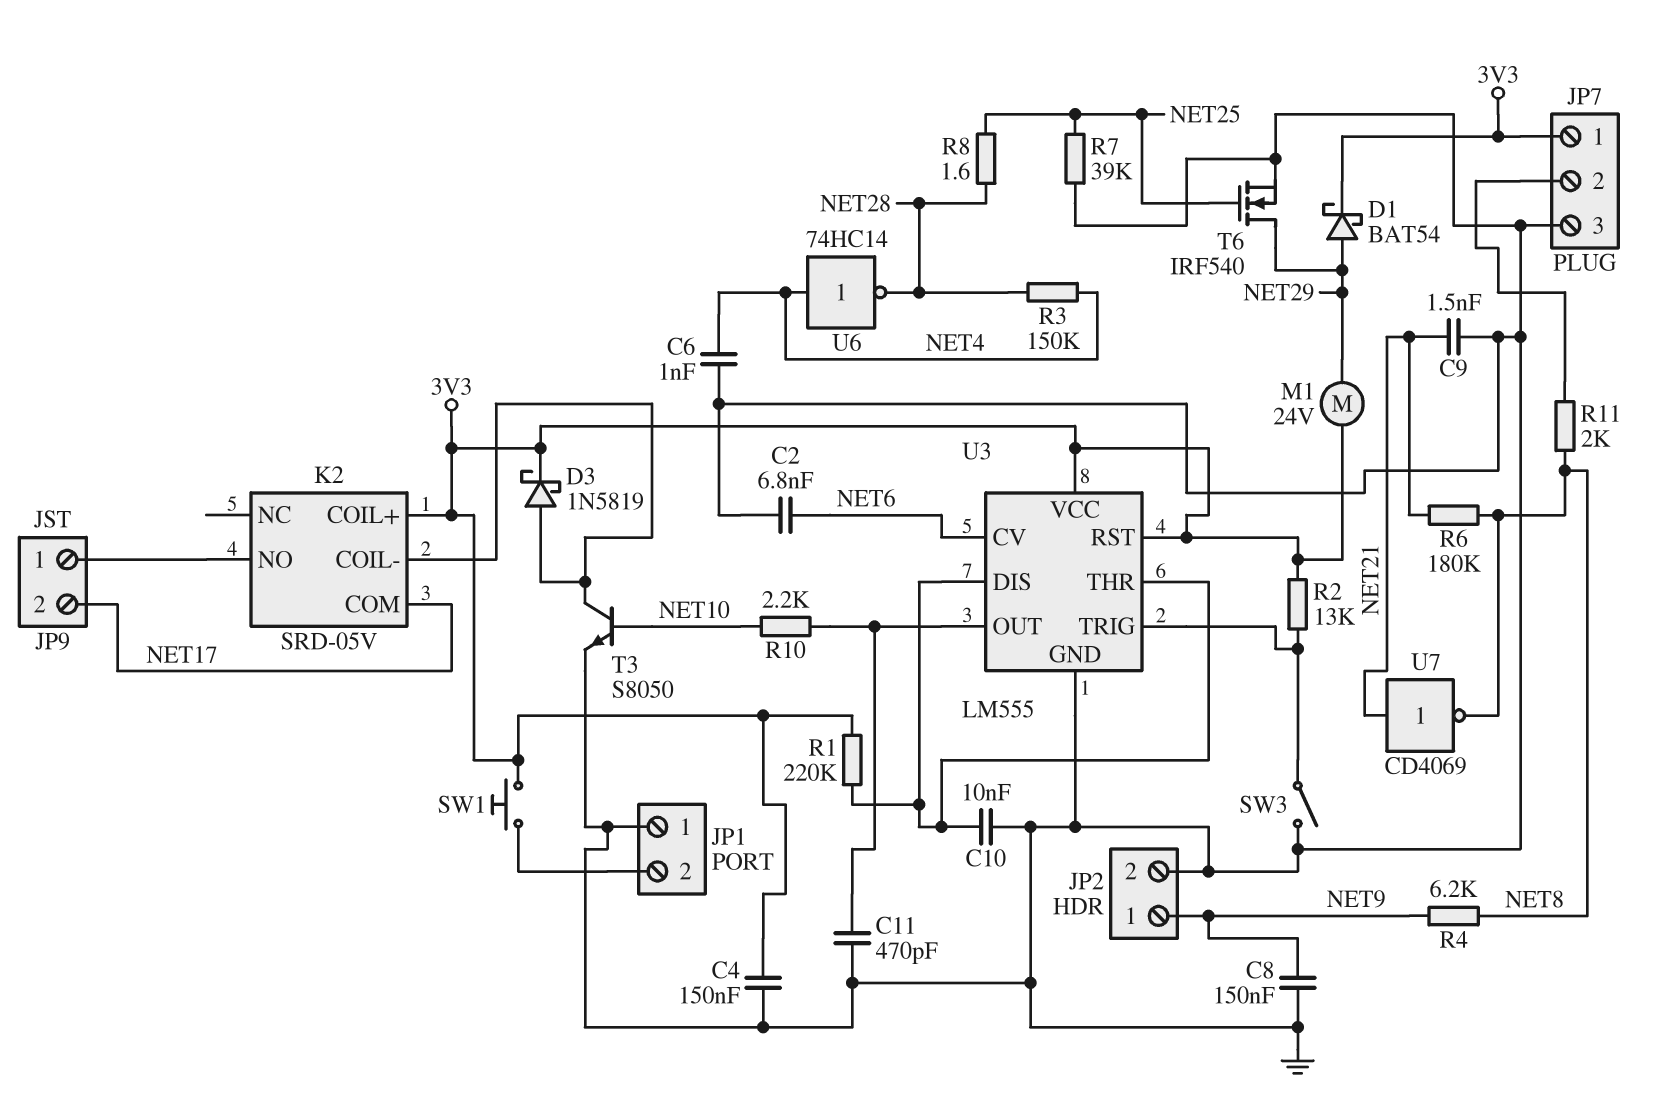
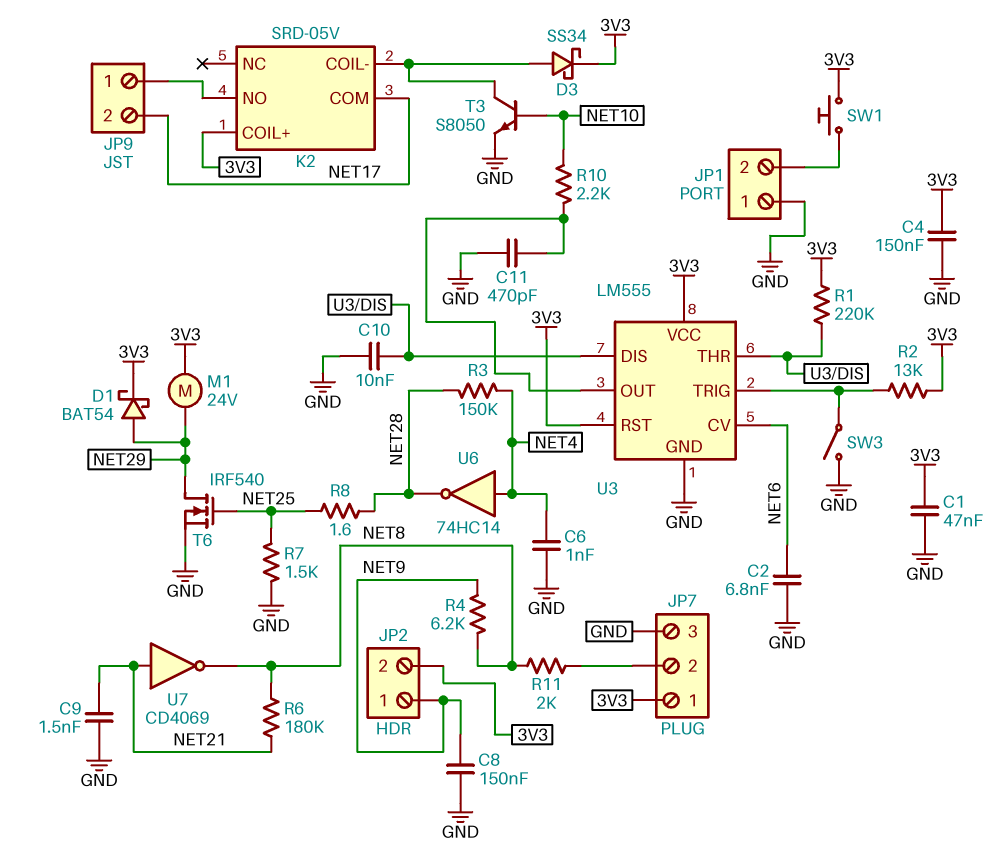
C1: none -> 47nF (3V3, GND)
D3: schottky 1N5819 (A K2/COIL-, K 3V3) -> schottky SS34 (A K2/COIL-, K 3V3)
JP2 pin 2: GND -> 3V3
R7: 39k (GND, NET25) -> 1.5k (GND, NET25)

